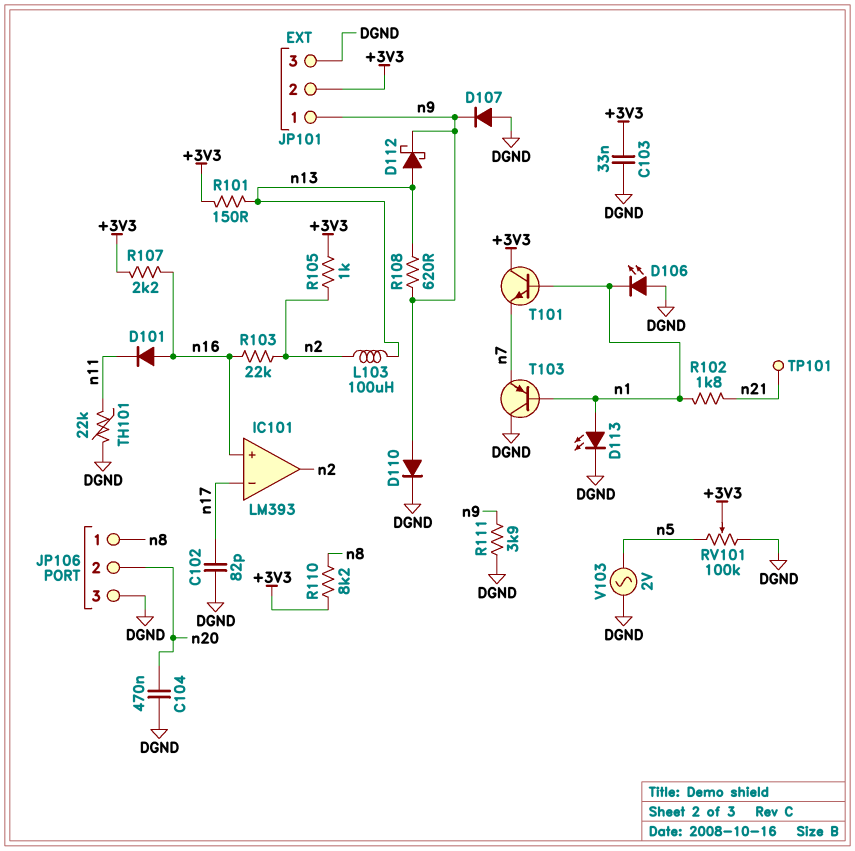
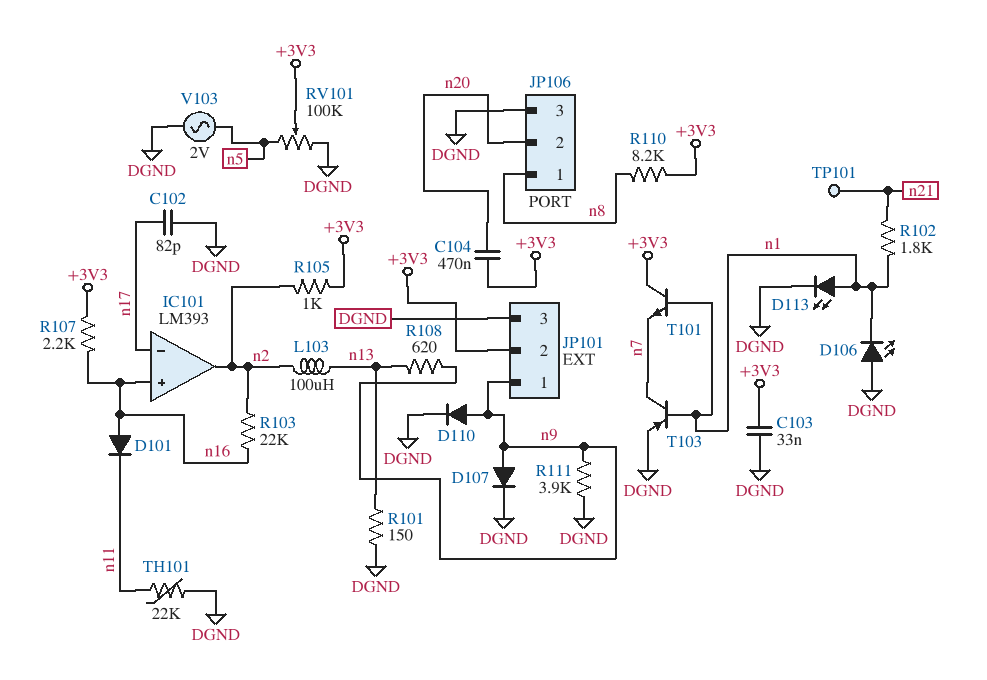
C104: 470nF (DGND, n20) -> 470nF (+3V3, n20)
D107: diode (A DGND, K n9) -> diode (A n9, K DGND)
D112: schottky (A n13, K n9) -> none
R101: 150 (+3V3, n13) -> 150 (DGND, n13)
T103: PNP (B n1, C DGND, E n7) -> PNP (B n1, C n7, E DGND)

